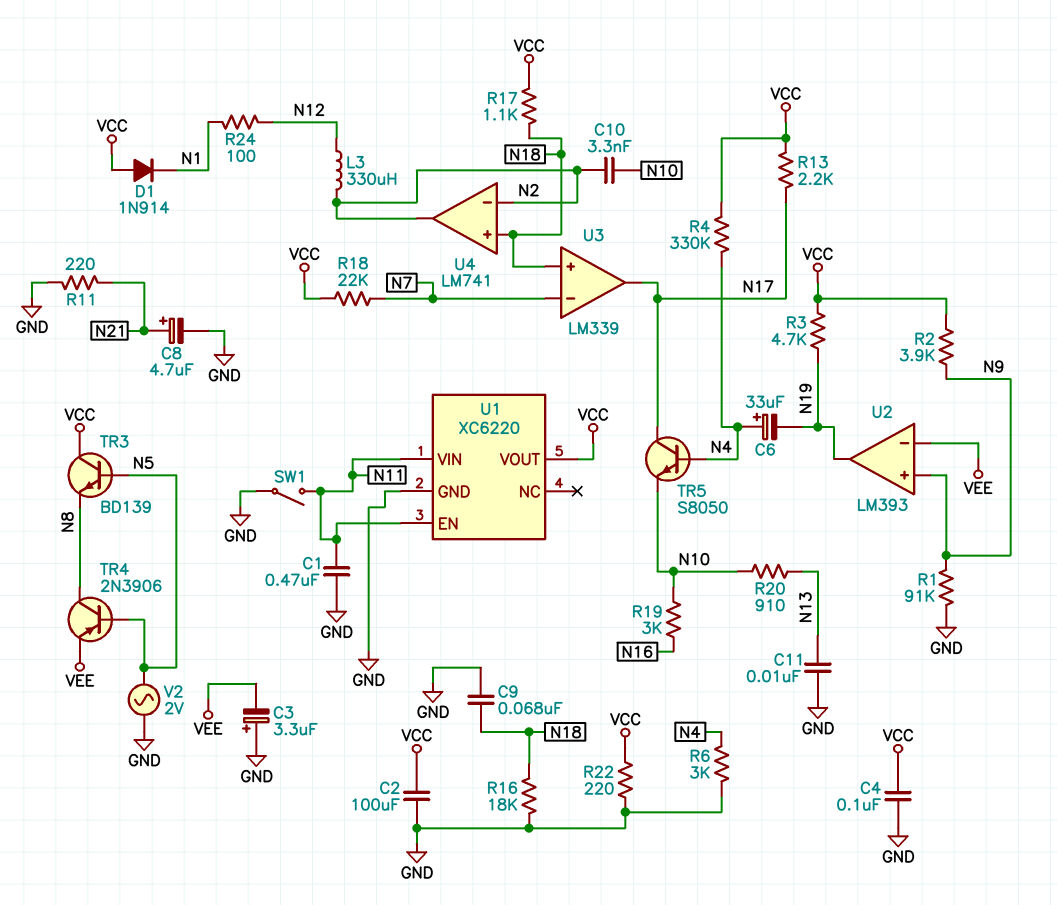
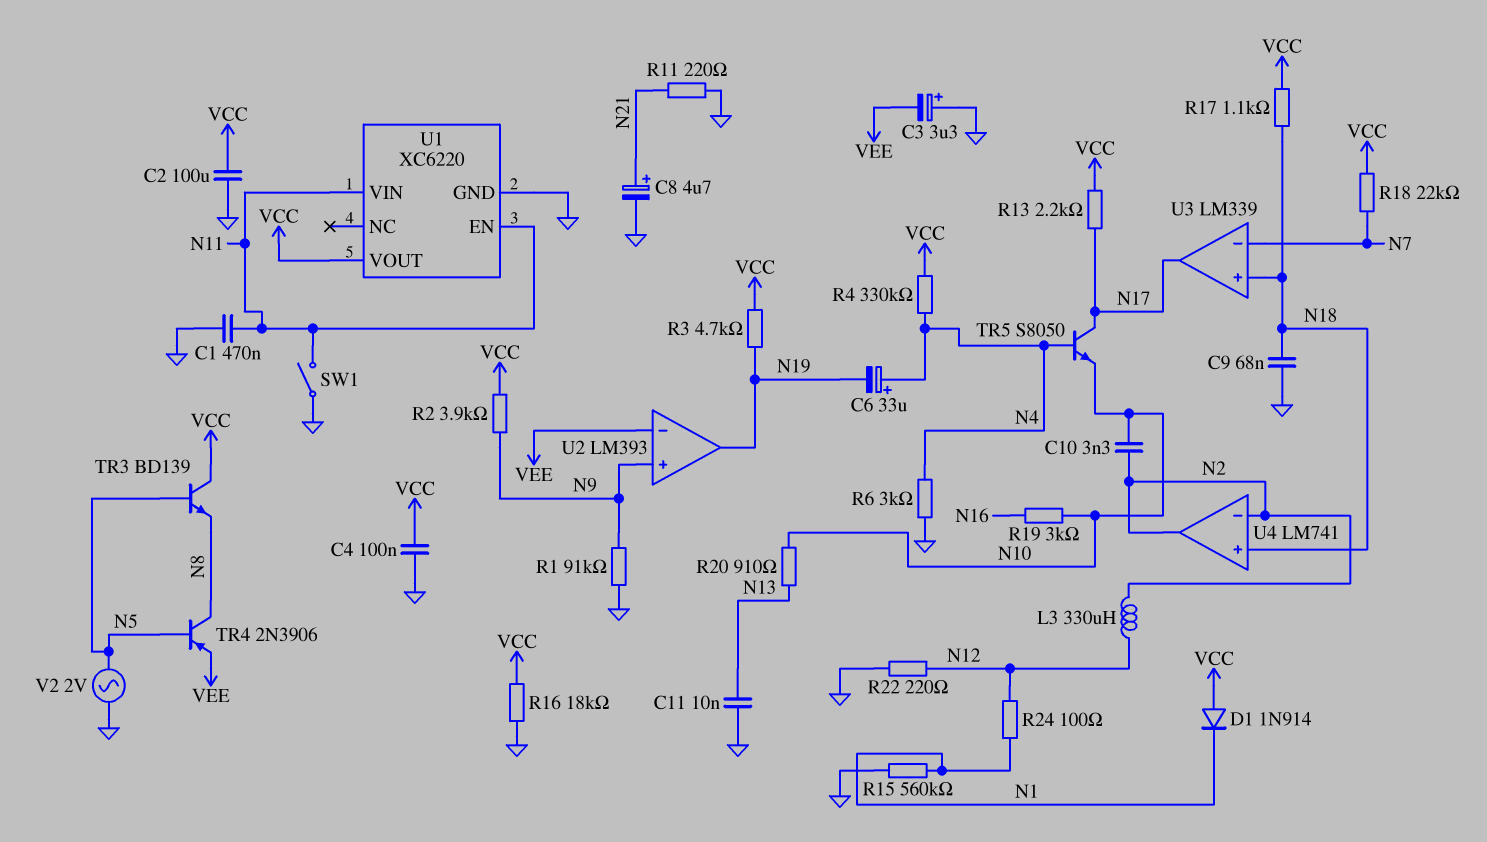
R15: none -> 560k (GND, N1)
R16: 18k (GND, N18) -> 18k (GND, VCC)
R22: 220 (GND, VCC) -> 220 (GND, N12)

